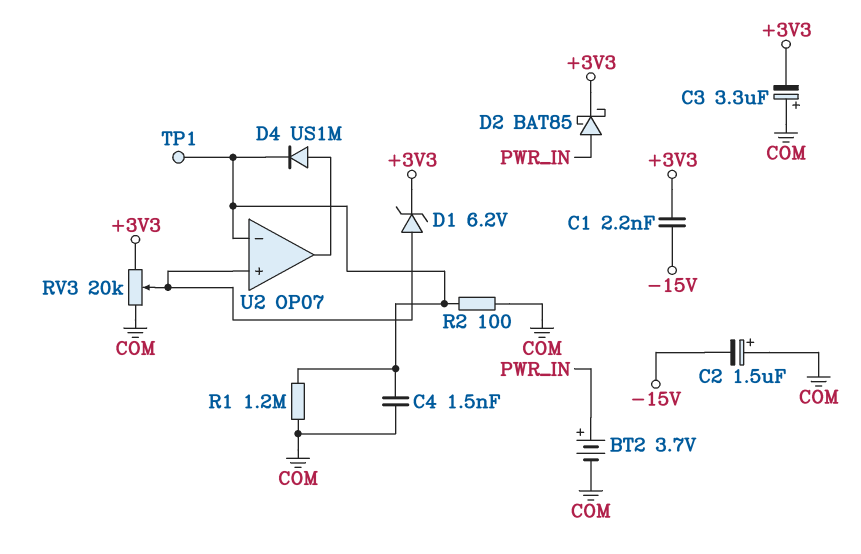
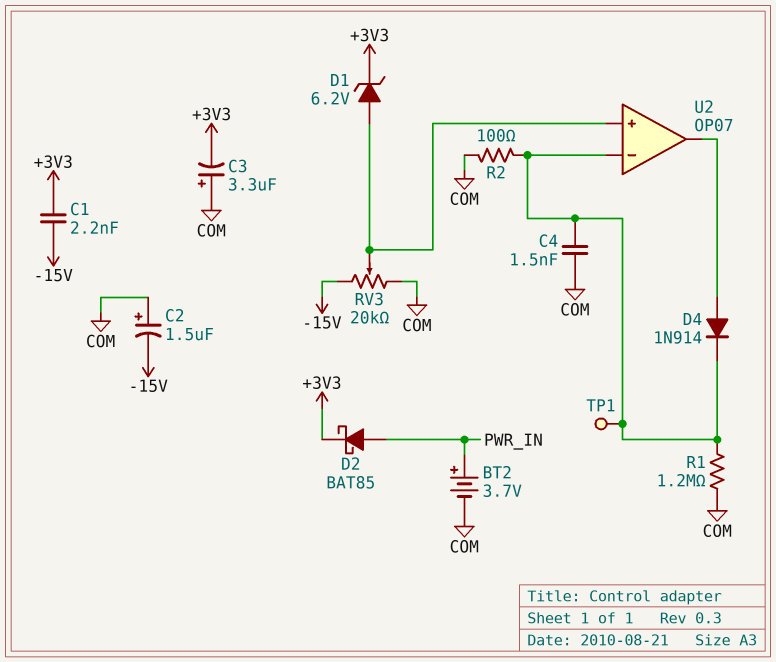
D4: diode US1M (A U2/out, K U2/in-) -> diode 1N914 (A U2/out, K U2/in-)
RV3: 20k (+3V3, COM, wiper U2/in+) -> 20k (-15V, COM, wiper U2/in+)

